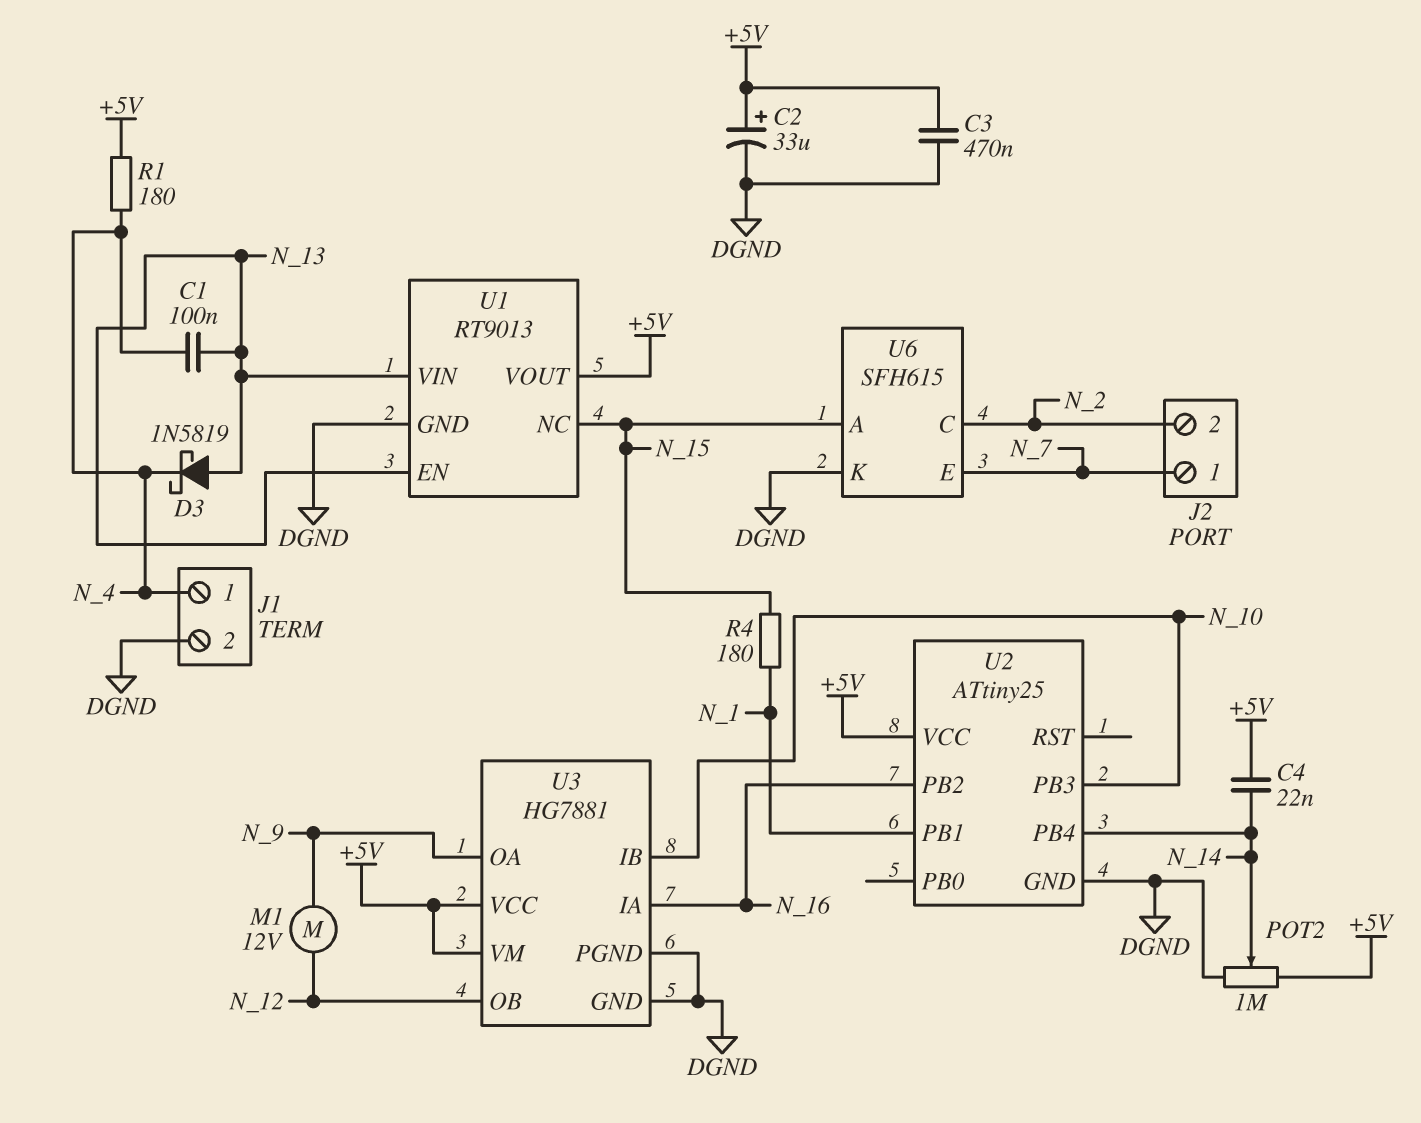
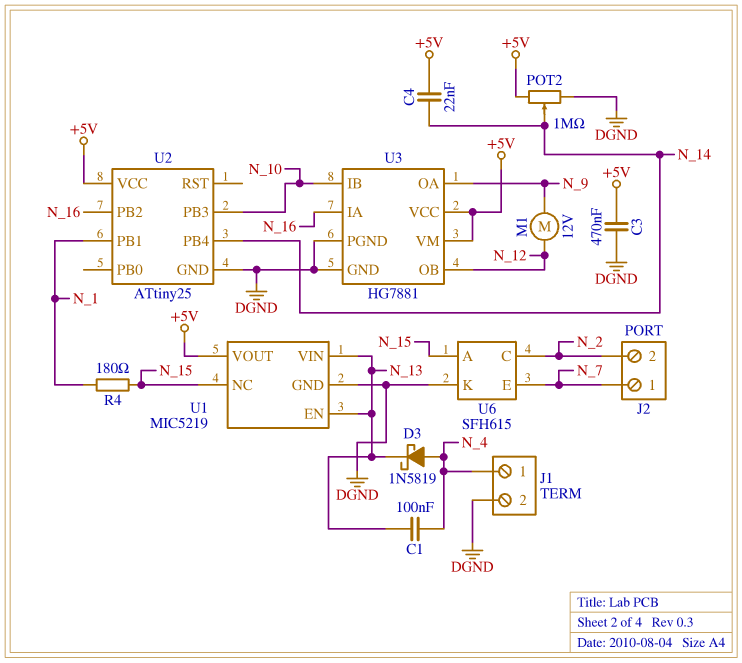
C2: 33uF (plus +5V, minus DGND) -> none
D3: schottky 1N5819 (A N_13, K N_4) -> schottky 1N5819 (A N_4, K N_13)
R1: 180 (+5V, N_4) -> none
U1: RT9013 -> MIC5219

